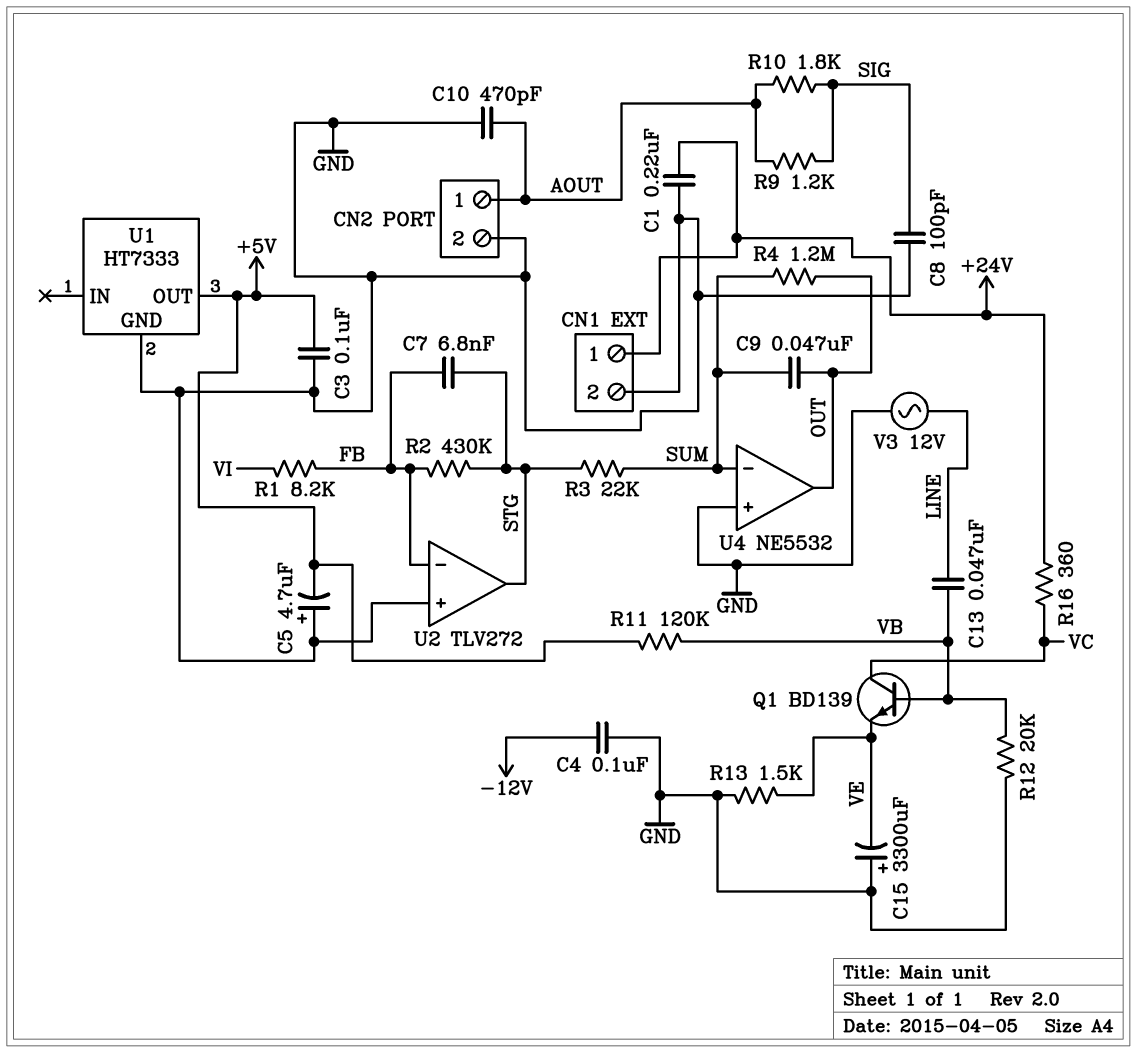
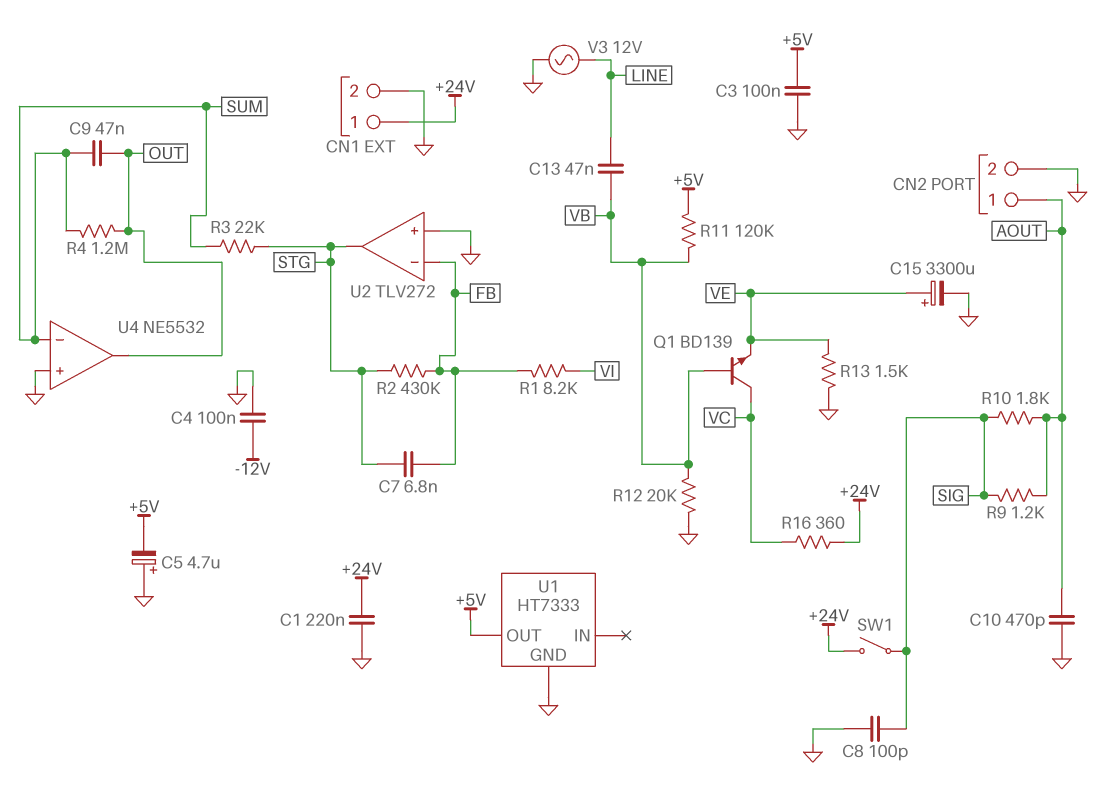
C15: 3300uF (plus GND, minus VE) -> 3300uF (plus VE, minus GND)
SW1: none -> switch (+24V, SIG)

